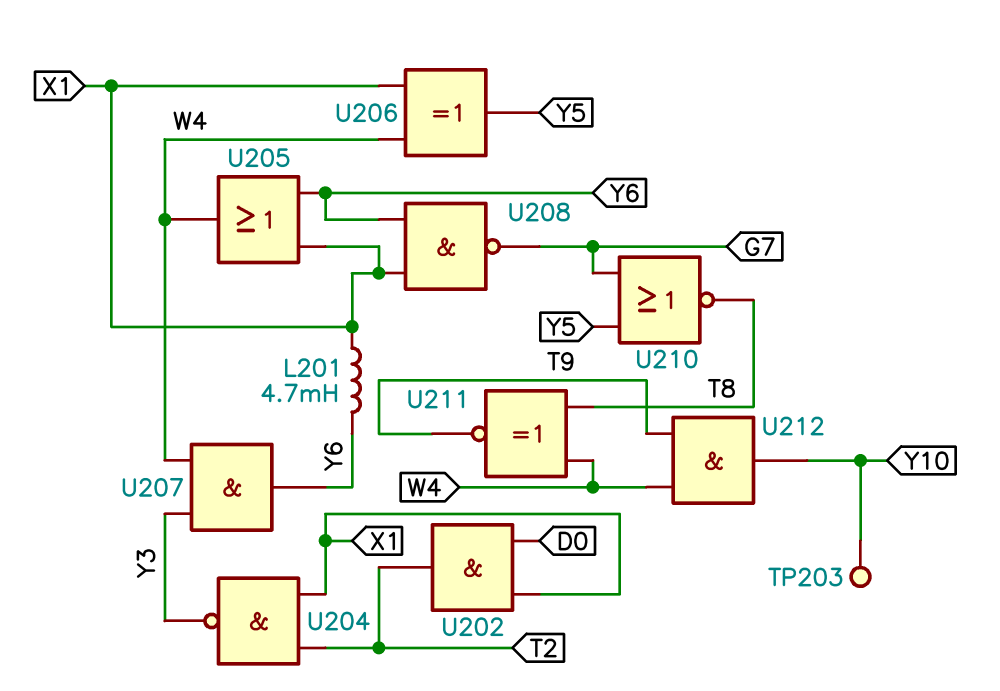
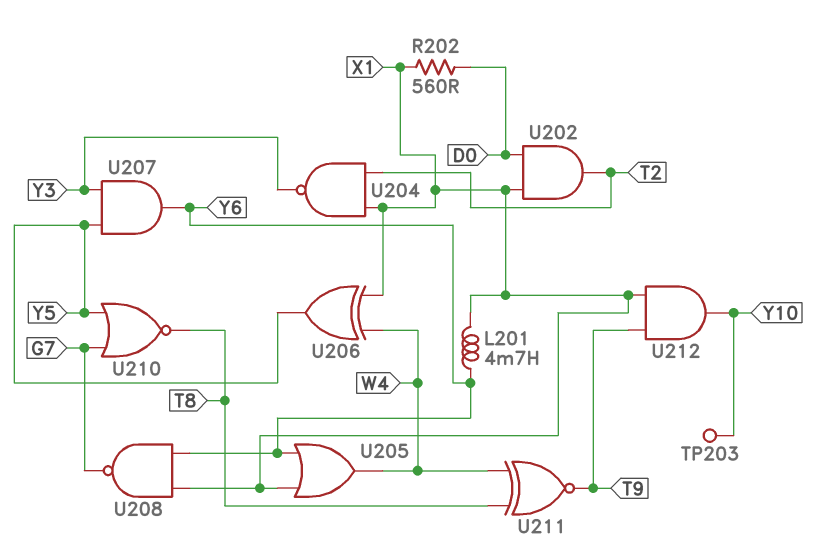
R202: none -> 560 (D0, X1)
U207: AND (in W4, in Y3, out Y6) -> AND (in Y3, in Y5, out Y6)
U212: AND (in T9, in W4, out Y10) -> AND (in T9, in X1, out Y10)

